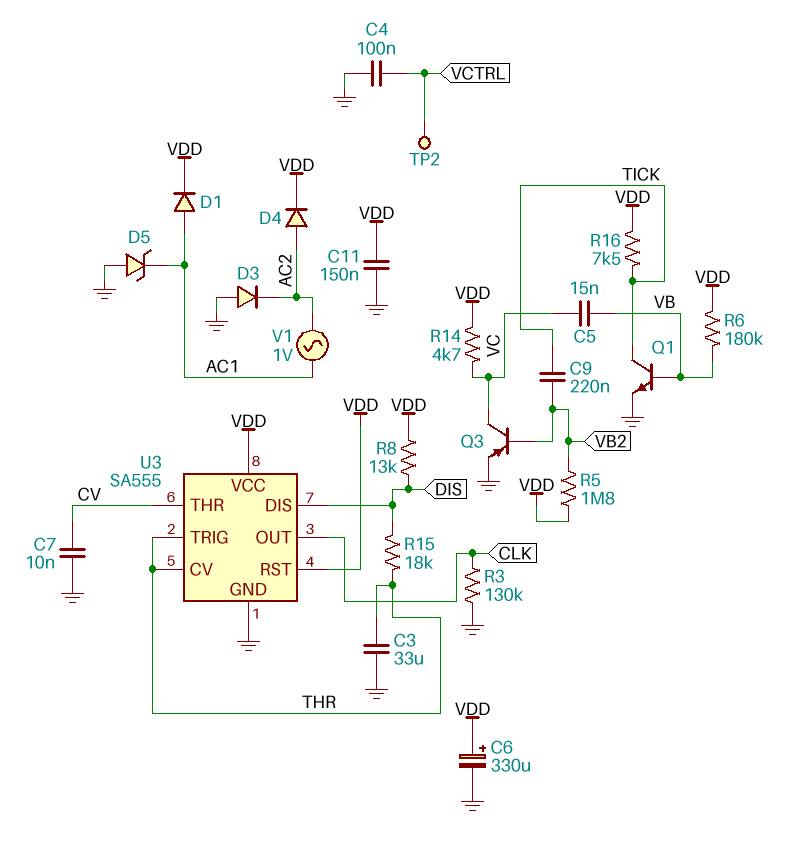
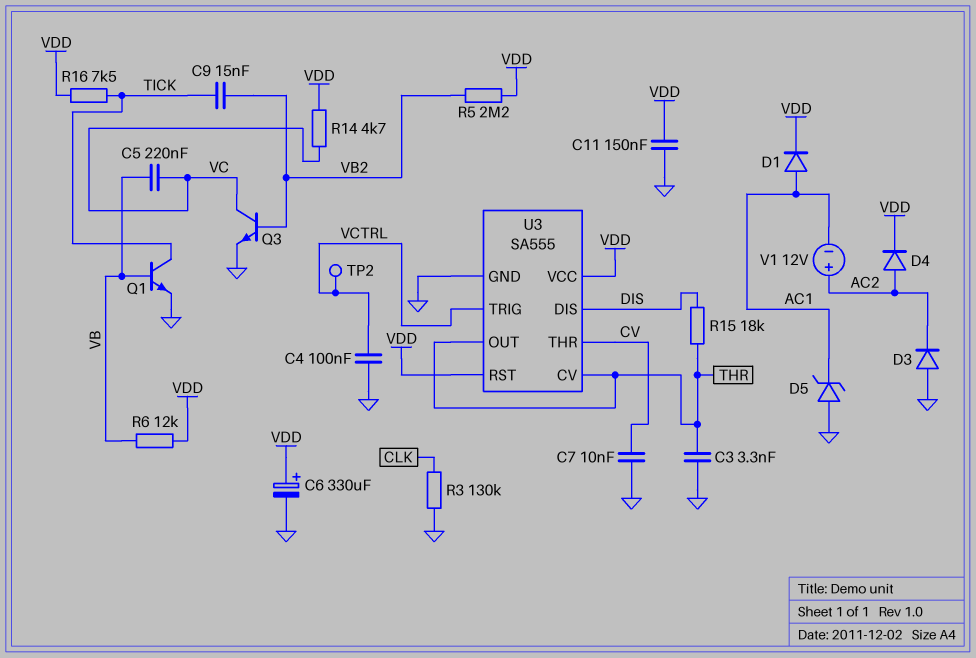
C3: 33uF (GND, THR) -> 3.3nF (GND, THR)
C5: 15nF (VB, VC) -> 220nF (VB, VC)
C9: 220nF (TICK, VB2) -> 15nF (TICK, VB2)
Q3: PNP (B VB2, C VC, E GND) -> NPN (B VB2, C VC, E GND)
R5: 1.8M (VB2, VDD) -> 2.2M (VB2, VDD)
R6: 180k (VB, VDD) -> 12k (VB, VDD)
R8: 13k (DIS, VDD) -> none
U3 pin OUT: CLK -> THR
U3 pin TRIG: THR -> VCTRL
V1: AC 1V (AC1, AC2) -> 12V (plus AC2, minus AC1)

